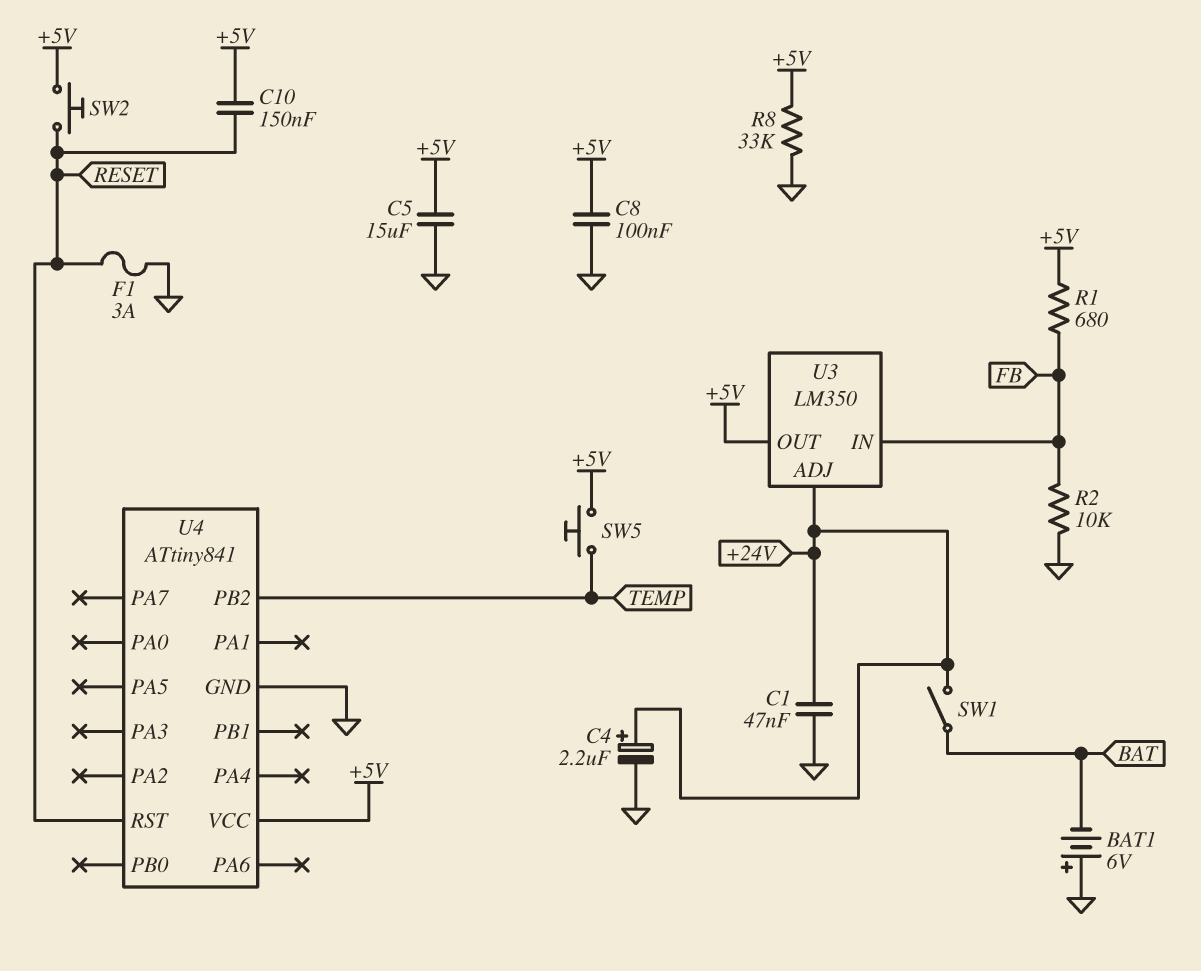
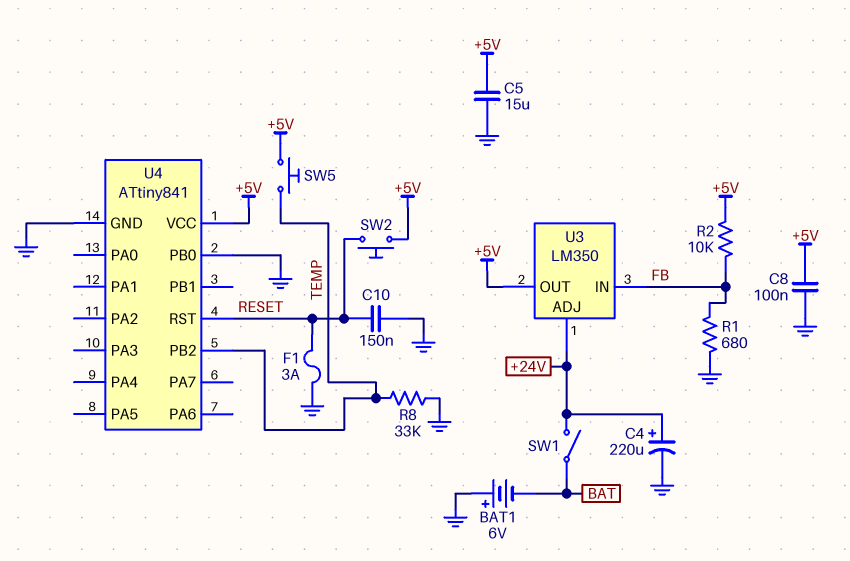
C1: 47nF (+24V, GND) -> none
C4: 2.2uF (plus +24V, minus GND) -> 220uF (plus +24V, minus GND)
C10: 150nF (+5V, RESET) -> 150nF (GND, RESET)
R1: 680 (+5V, FB) -> 680 (FB, GND)
R2: 10k (FB, GND) -> 10k (+5V, FB)
R8: 33k (+5V, GND) -> 33k (GND, TEMP)
U4 pin PB0: none -> GND

